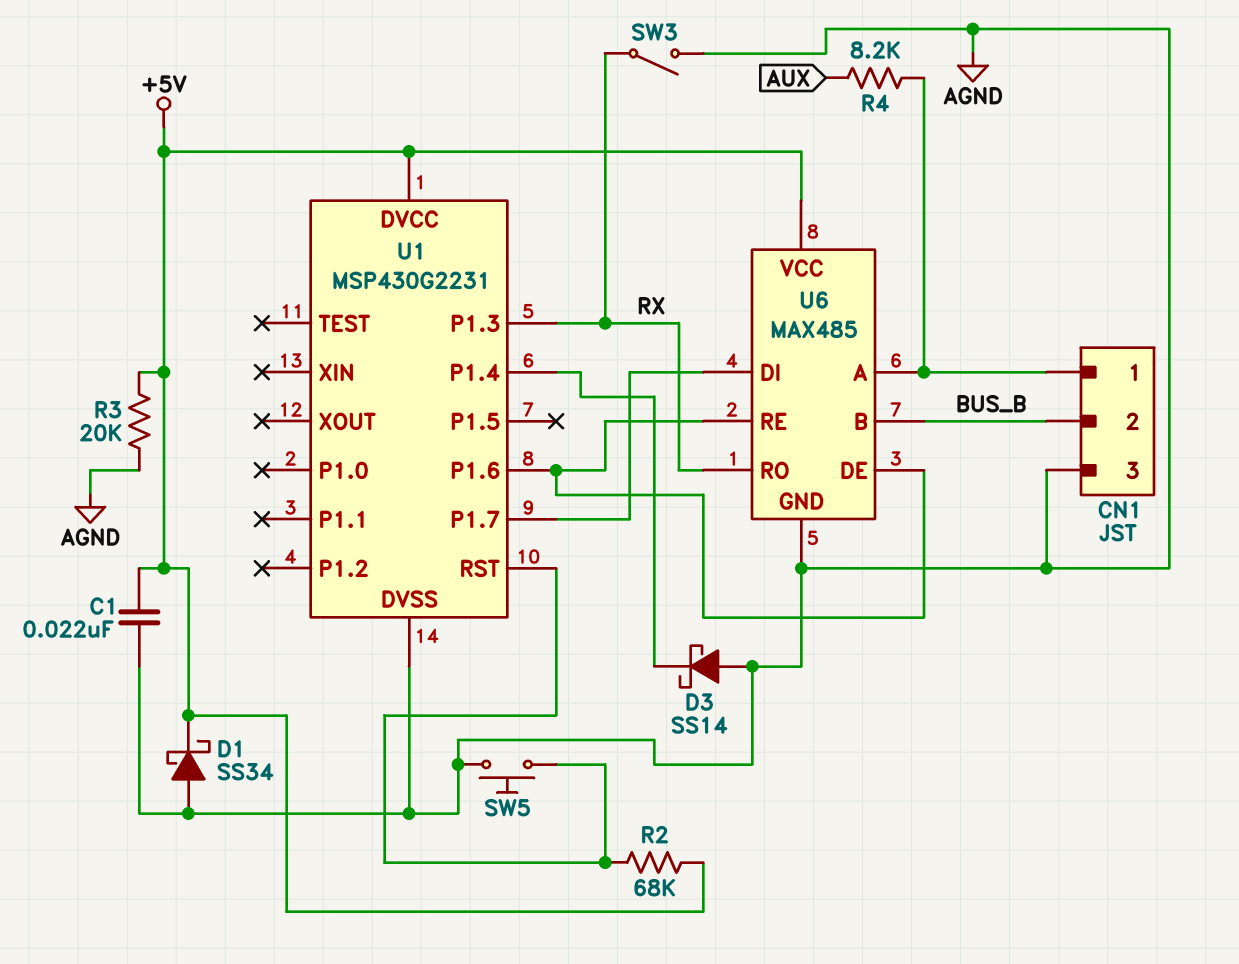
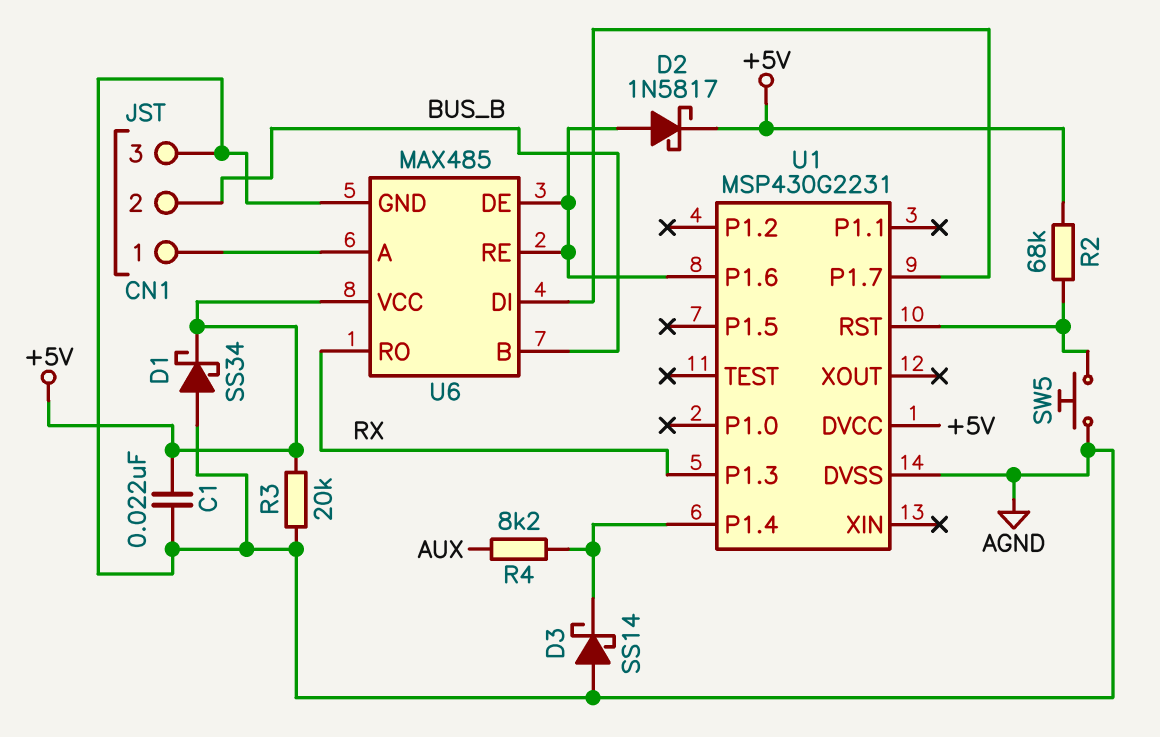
D2: none -> schottky 1N5817 (A U1/P1.6, K +5V)
R4: 8.2k (AUX, CN1/1) -> 8.2k (AUX, U1/P1.4)
SW3: switch (AGND, RX) -> none

